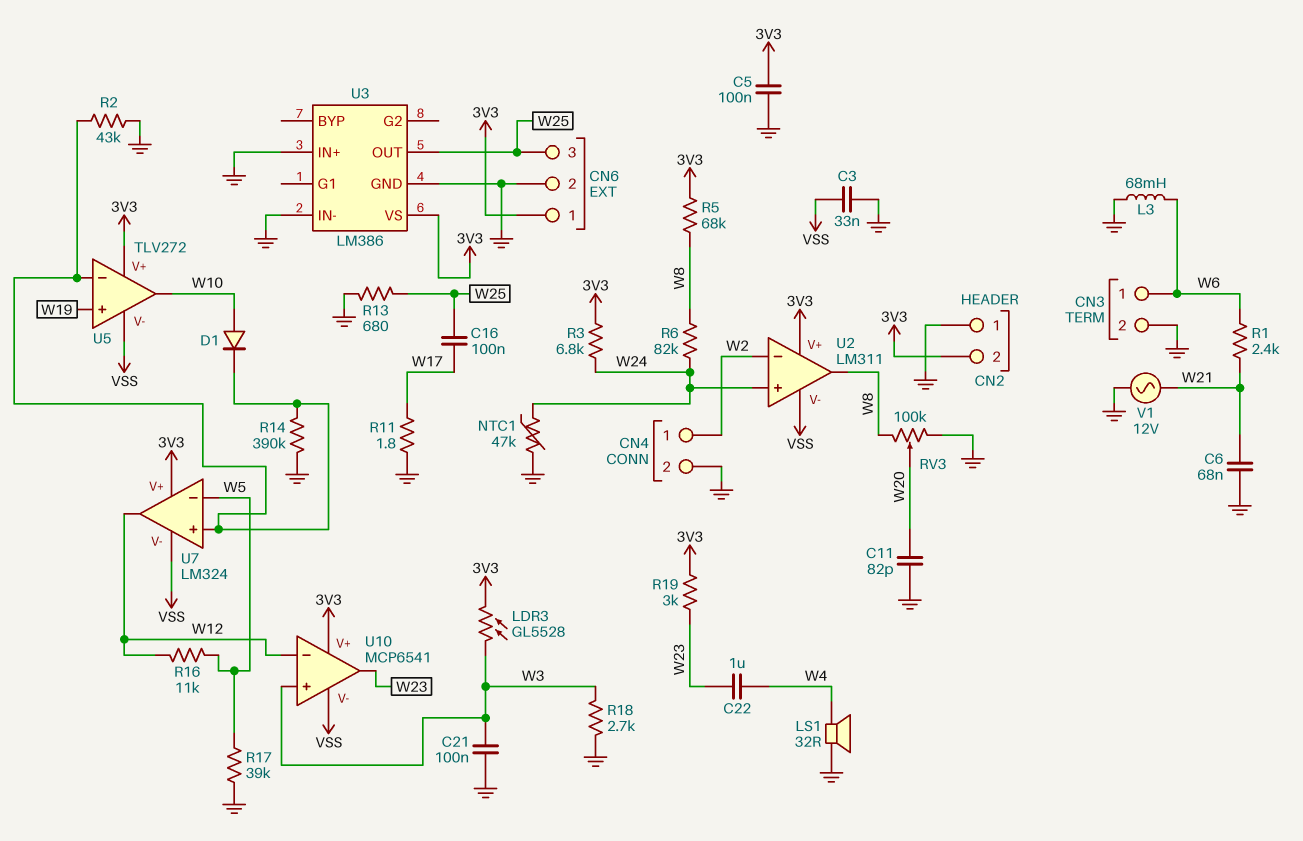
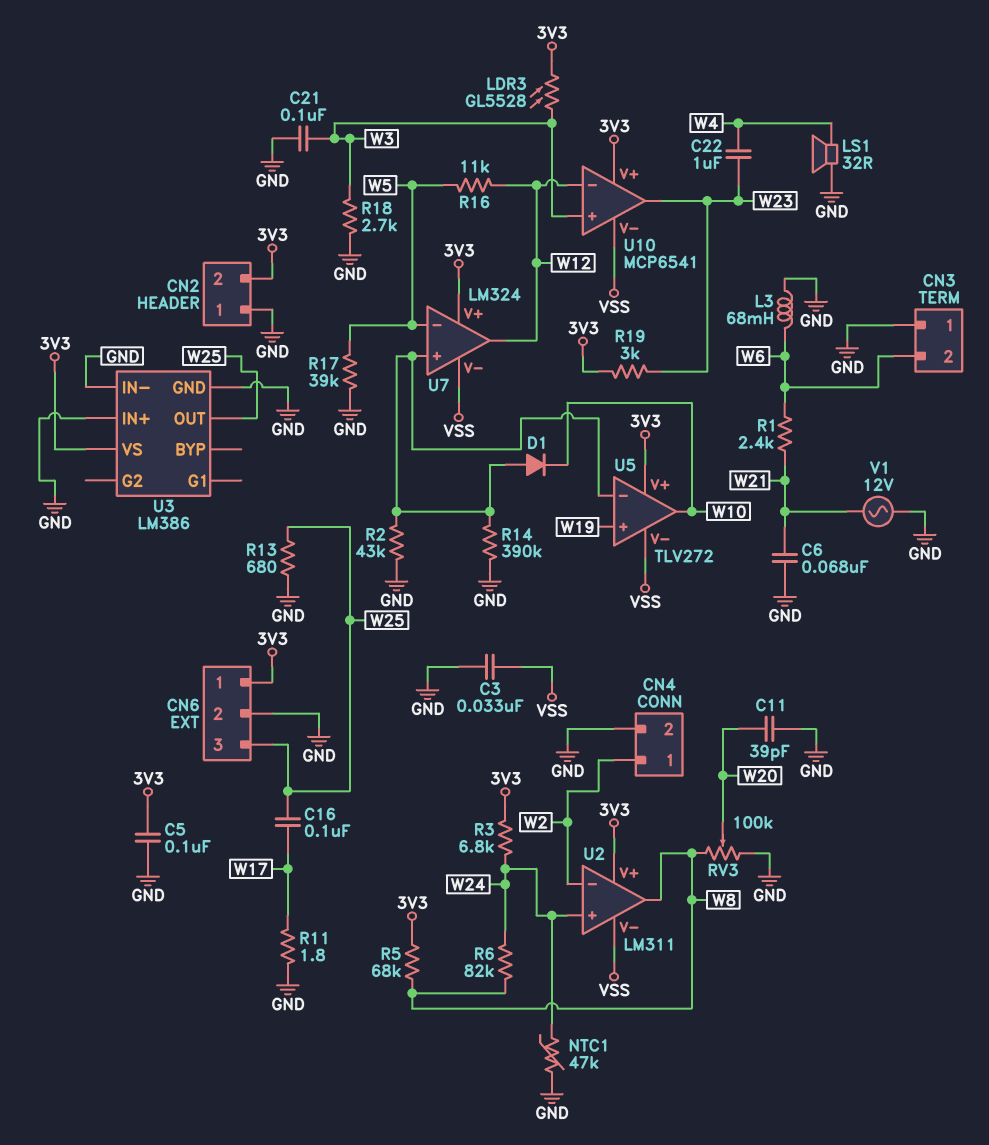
C11: 82pF (GND, W20) -> 39pF (GND, W20)
CN3 pin 1: W6 -> GND
CN3 pin 2: GND -> W6
D1: diode (A W10, K U5/in-) -> diode (A U5/in-, K W10)

